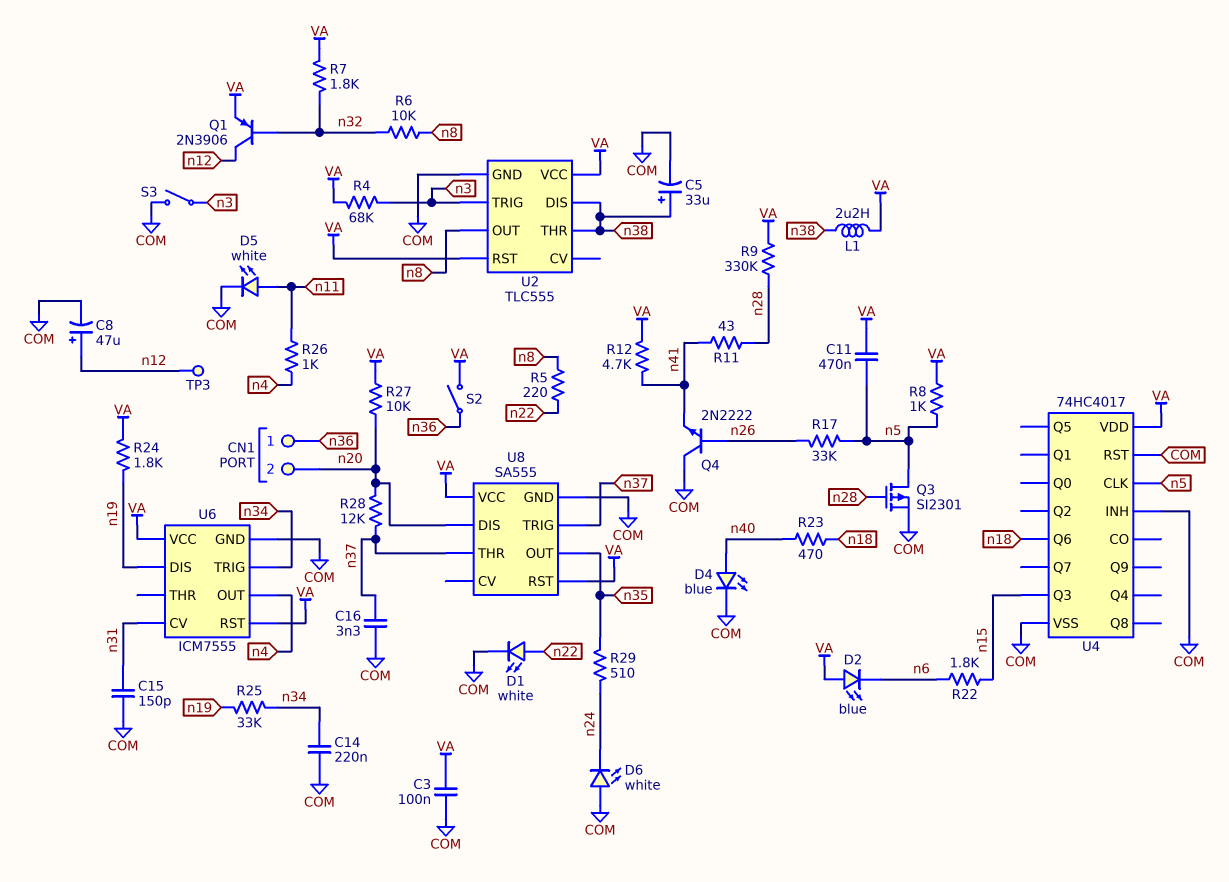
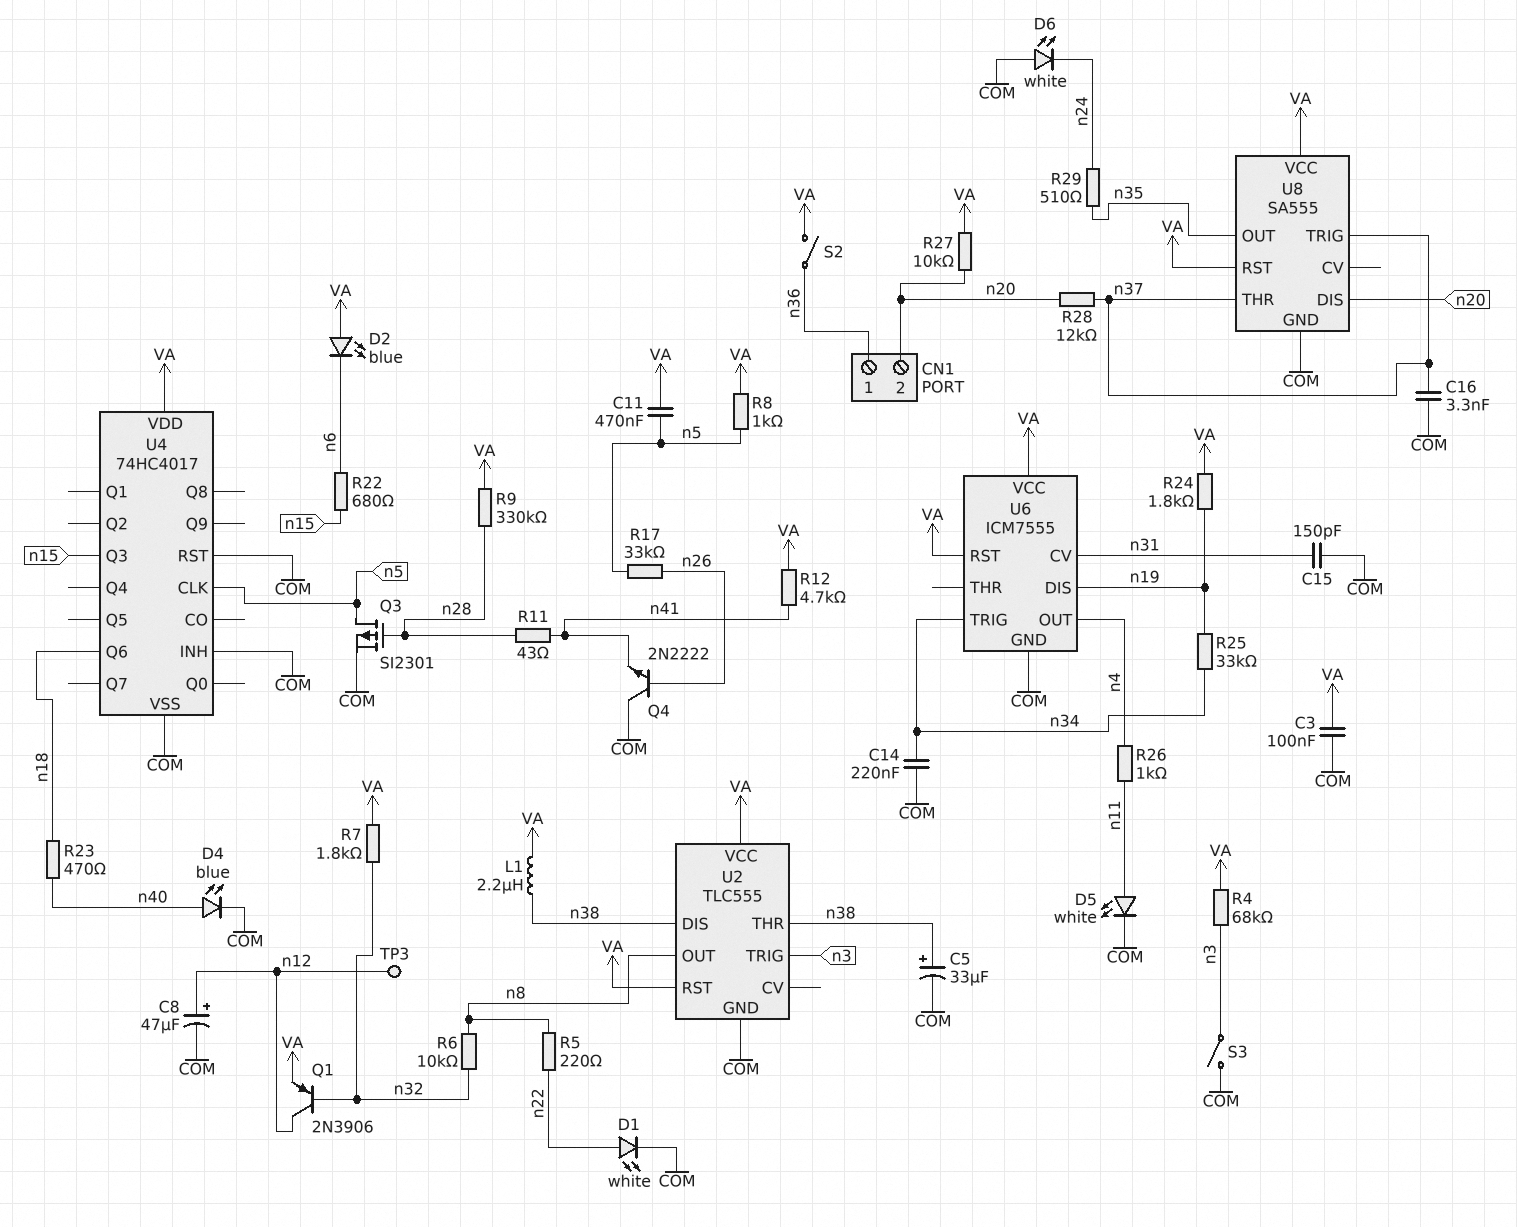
R22: 1.8k (n6, n15) -> 680 (n6, n15)

